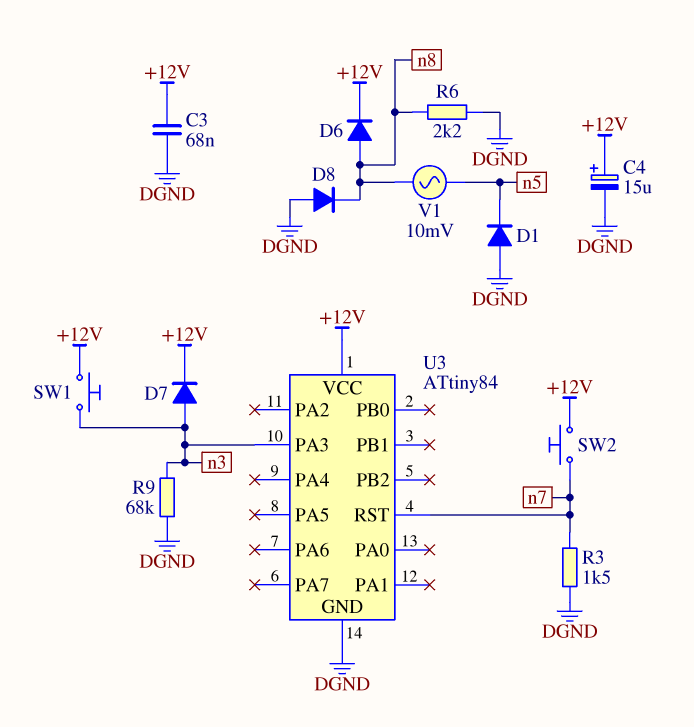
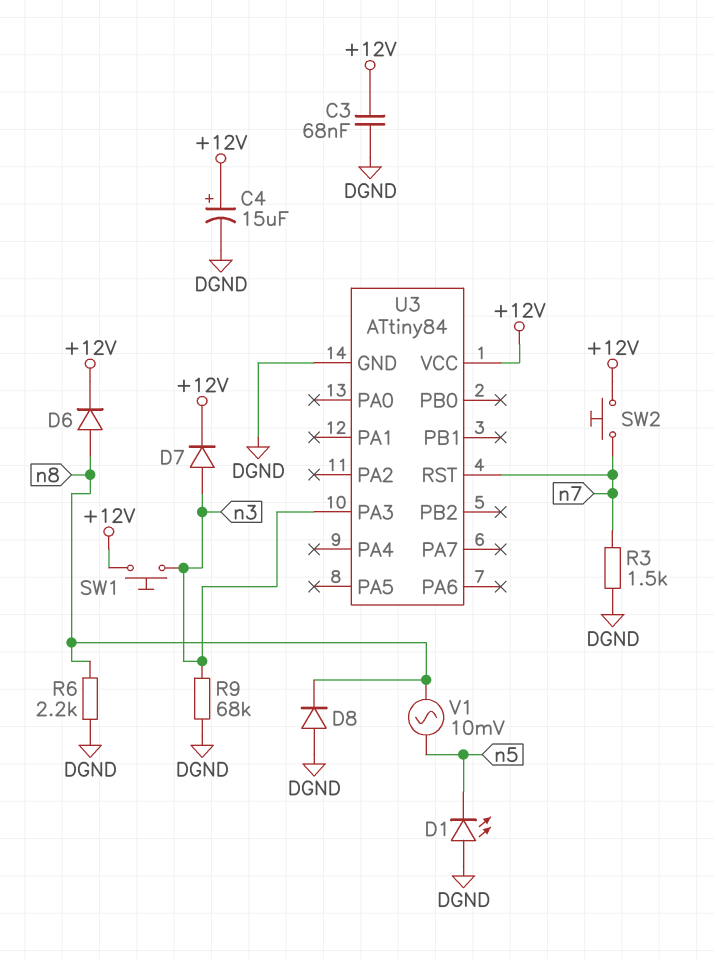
D1: diode (A DGND, K n5) -> LED (A DGND, K n5)

